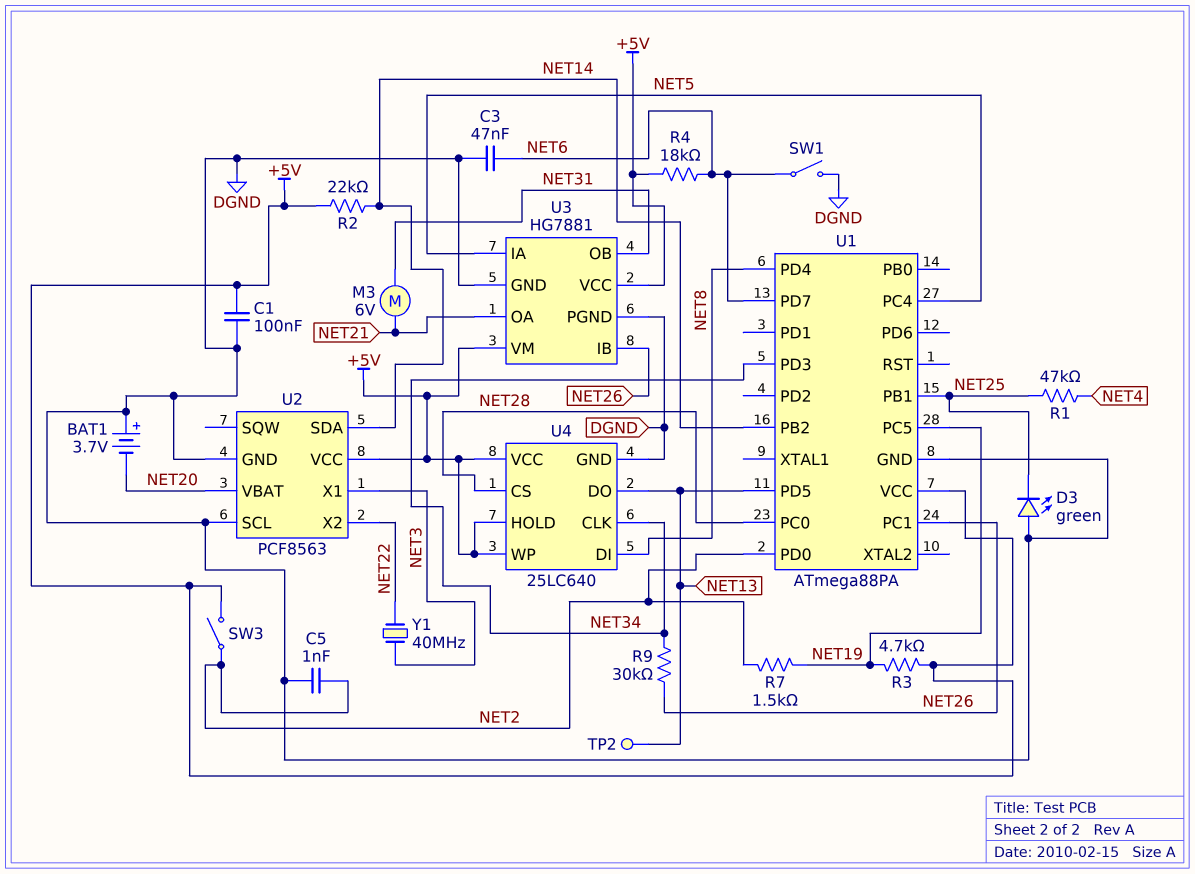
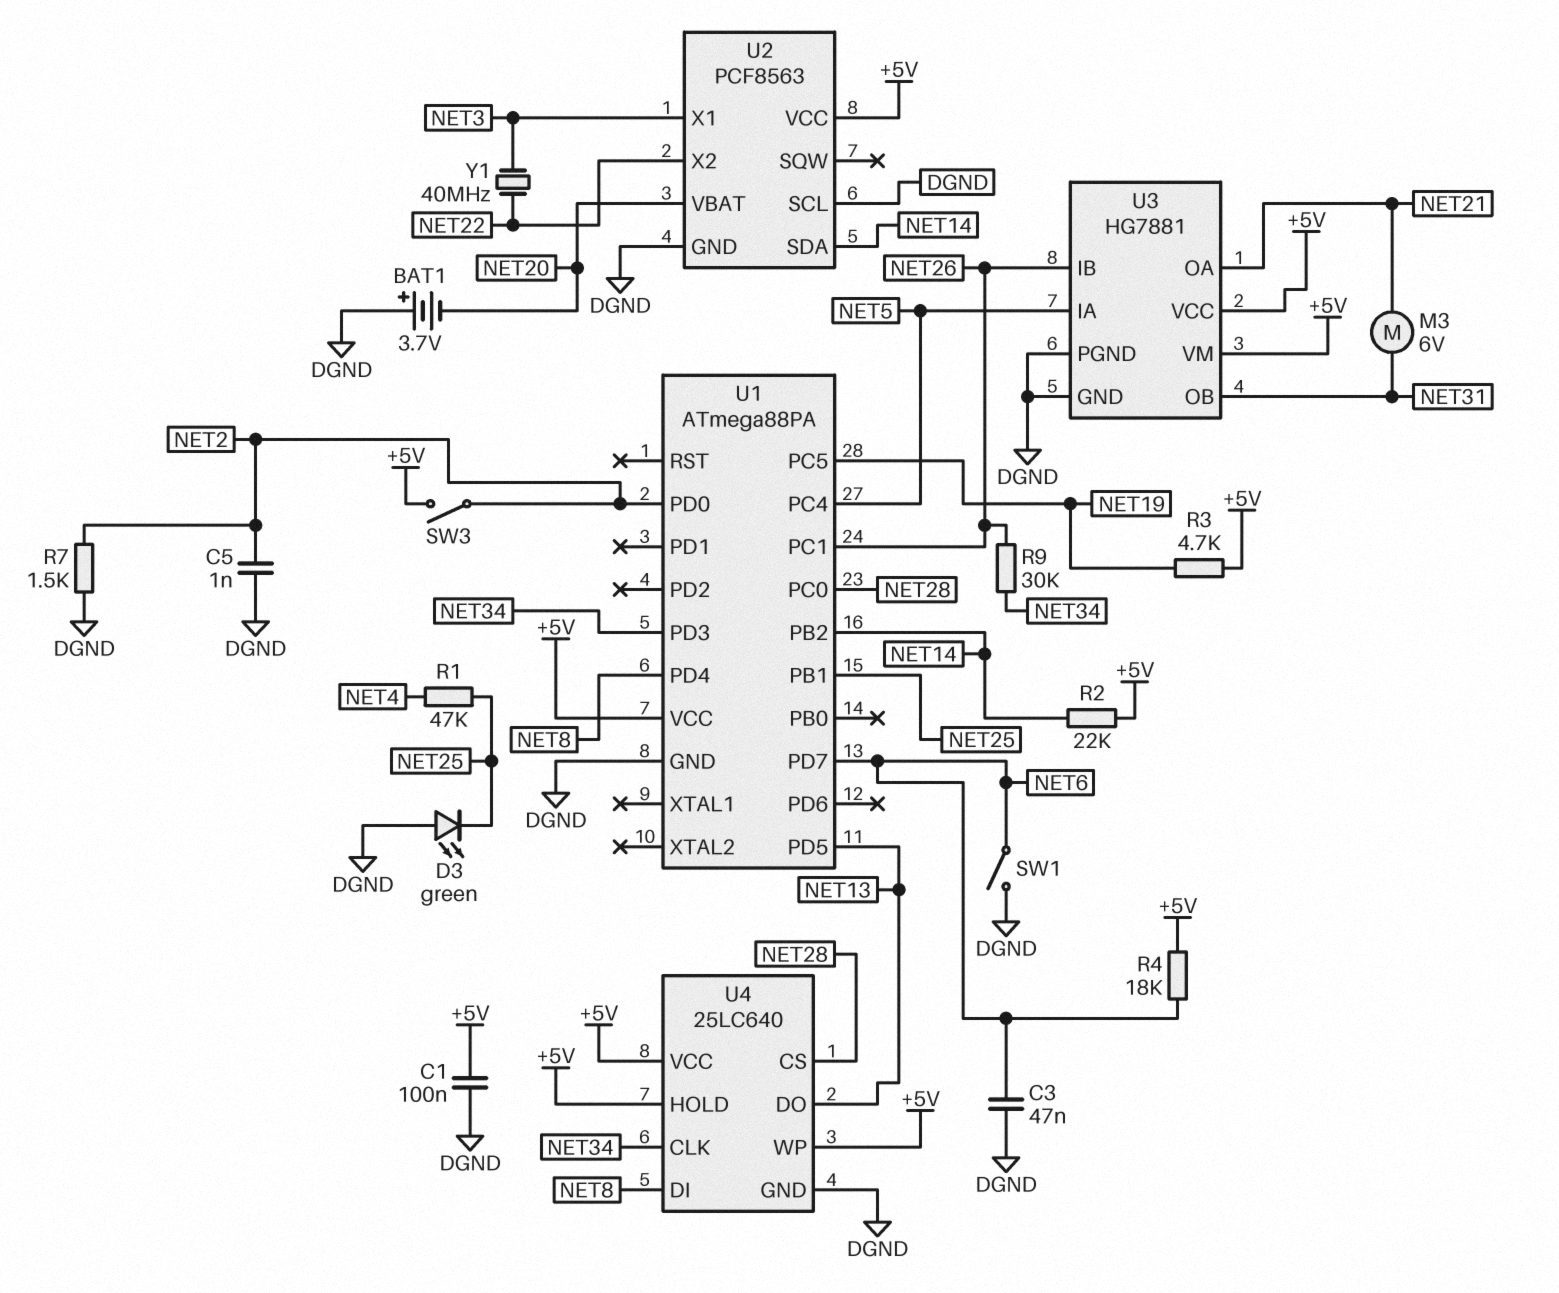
R7: 1.5k (NET2, NET19) -> 1.5k (DGND, NET2)
TP2: test point (NET13) -> none

